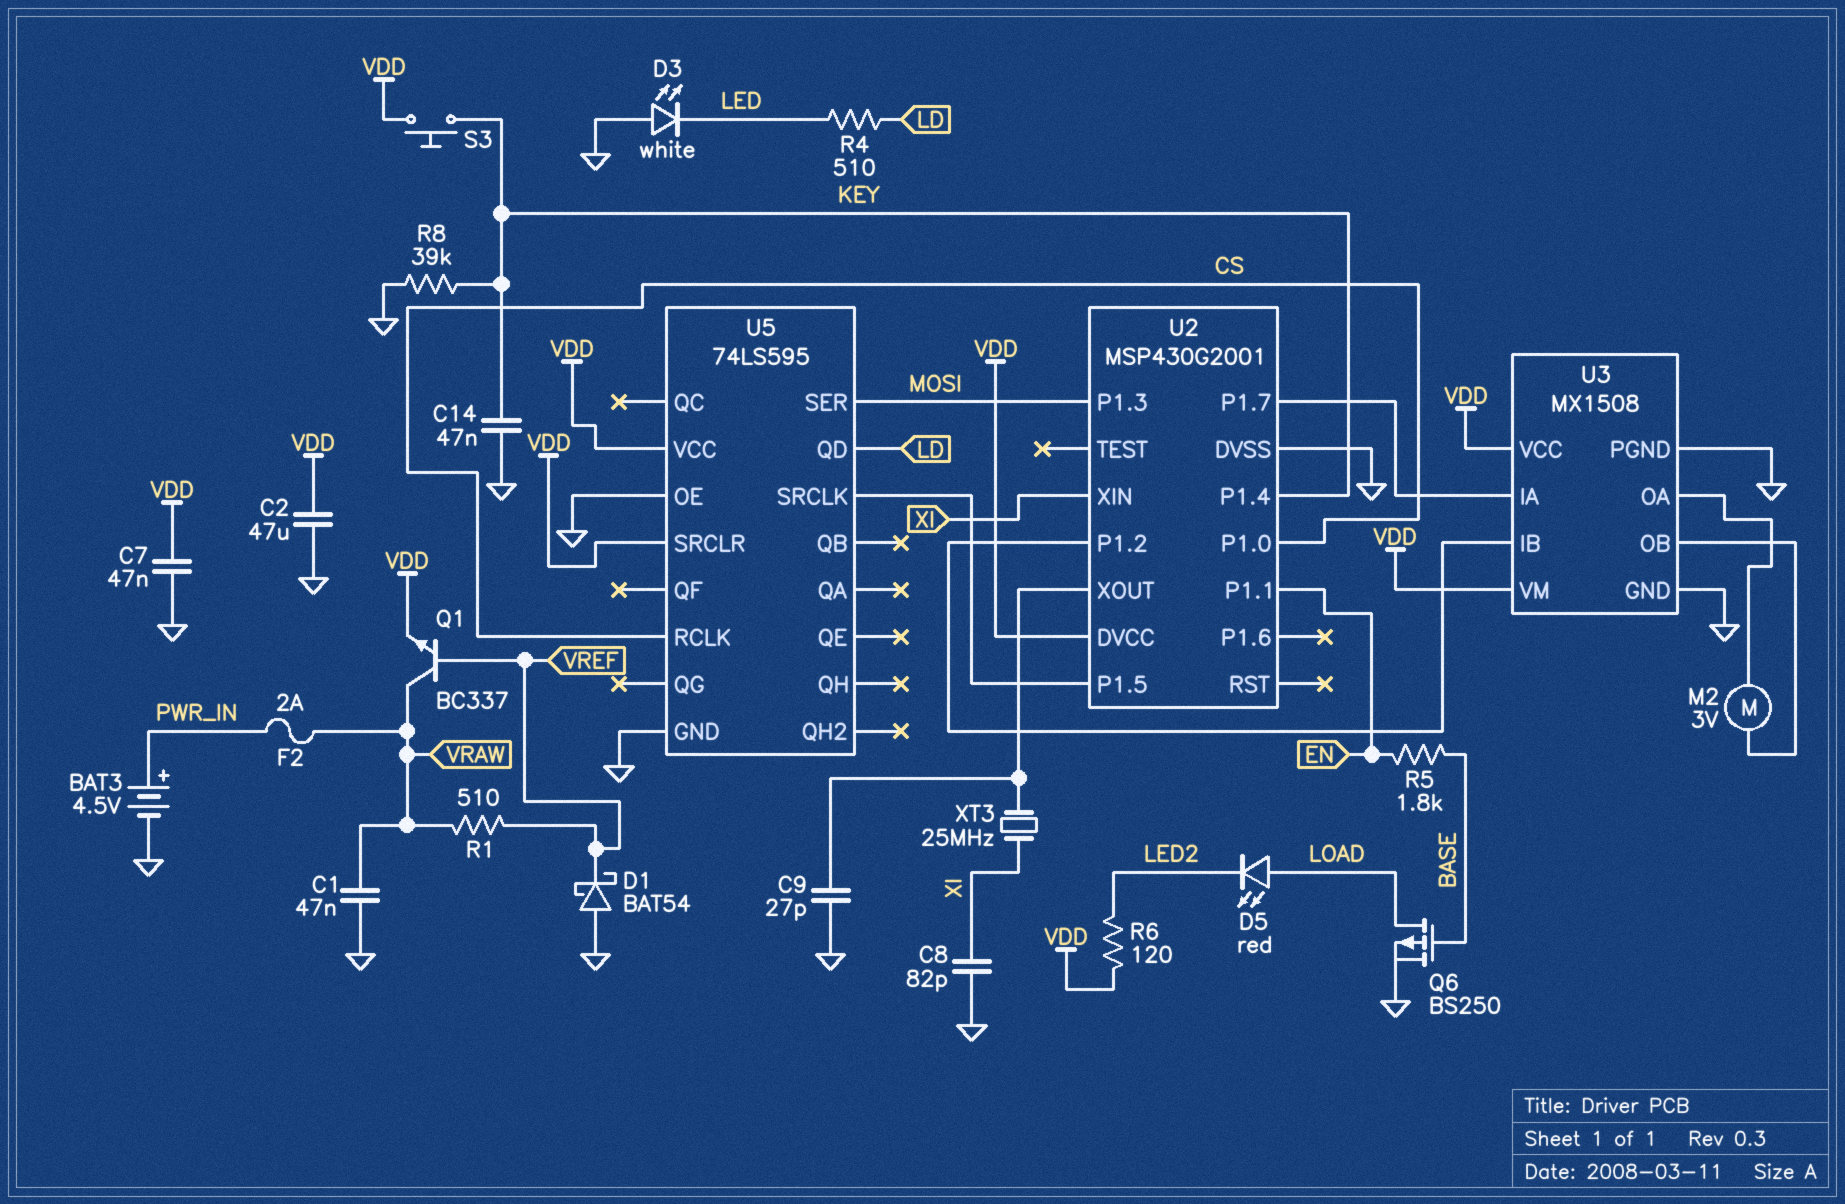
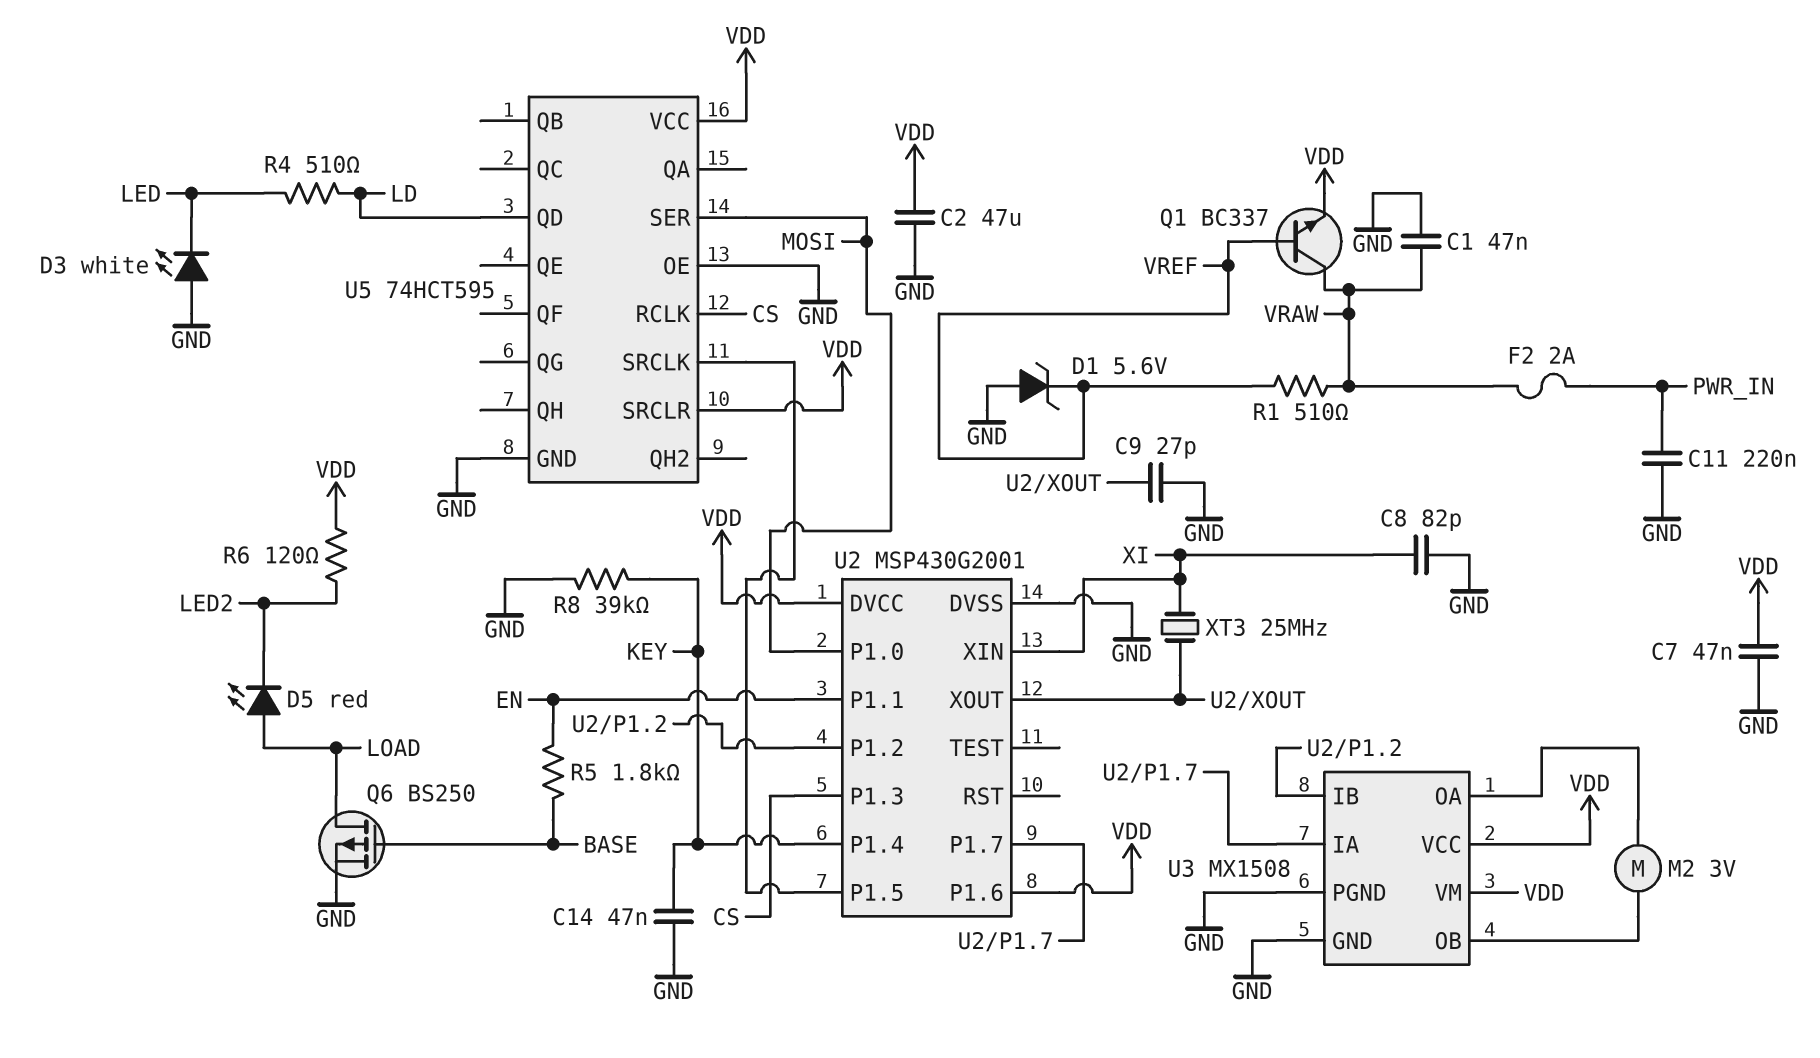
BAT3: 4.5V (plus PWR_IN, minus GND) -> none
C11: none -> 220nF (GND, PWR_IN)
D1: schottky BAT54 (A GND, K VREF) -> zener 5.6V (A GND, K VREF)
S3: button (KEY, VDD) -> none
U2 pin P1.0: CS -> MOSI
U2 pin P1.3: MOSI -> CS
U2 pin P1.6: none -> VDD
U5: 74LS595 -> 74HCT595

